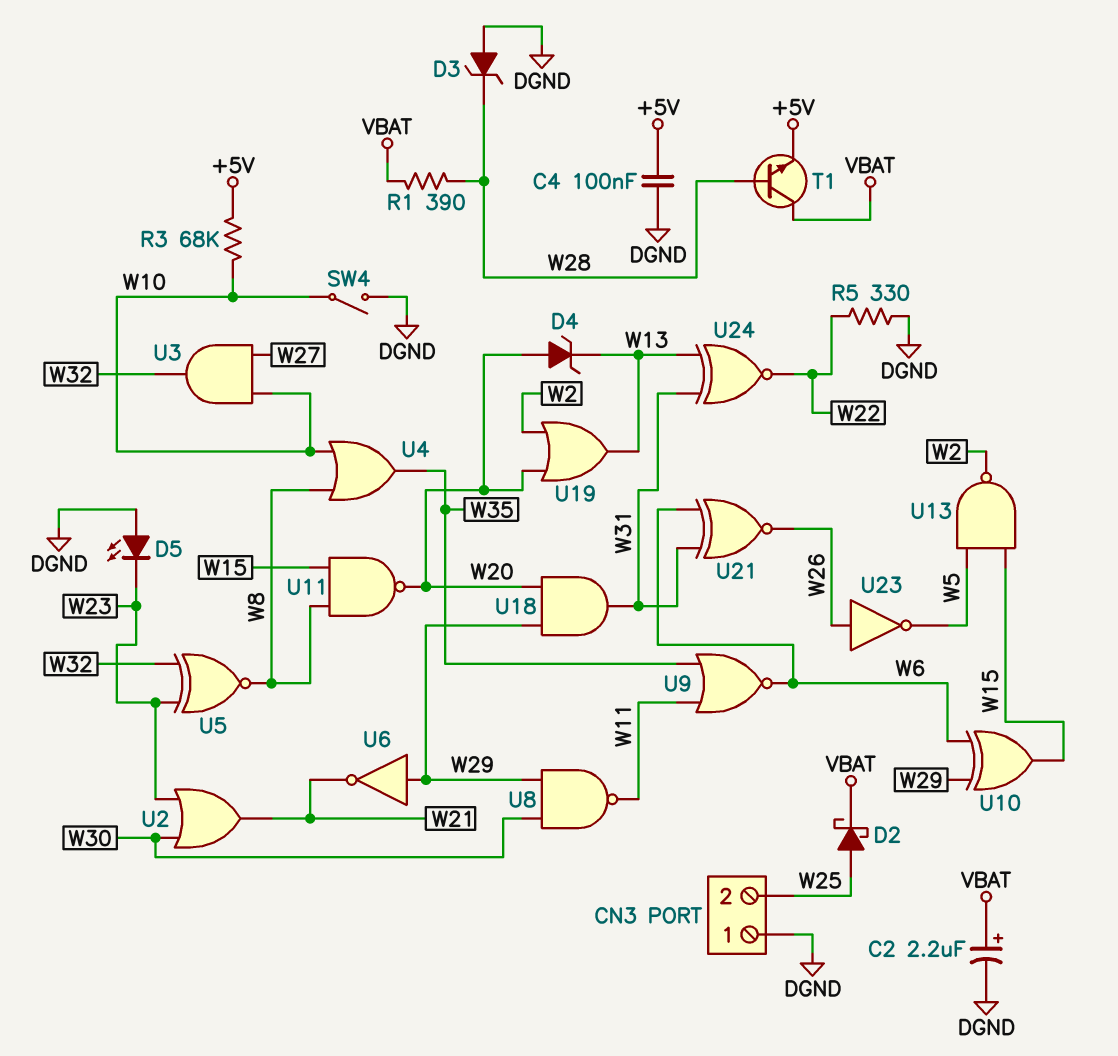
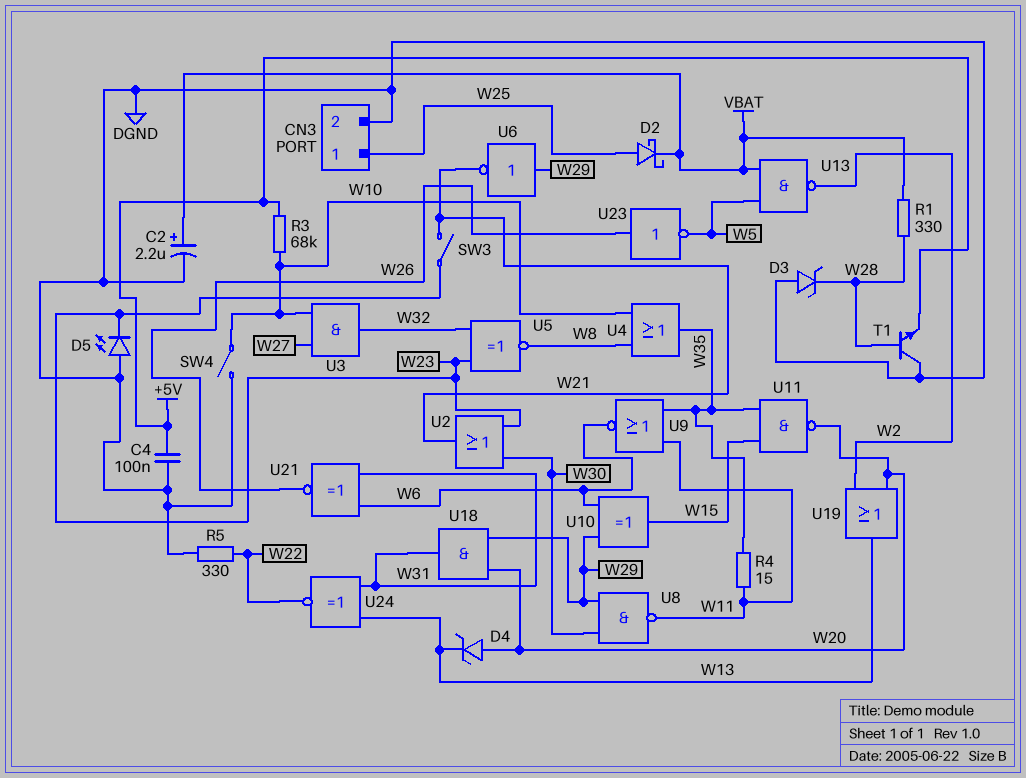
CN3 pin 1: DGND -> W25
CN3 pin 2: W25 -> DGND
R1: 390 (VBAT, W28) -> 330 (VBAT, W28)
R4: none -> 15 (W11, W35)
SW3: none -> switch (W21, W23)
T1: NPN (B W28, C VBAT, E +5V) -> NPN (B W28, C DGND, E +5V)
U11: NAND (in W8, in W15, out W20) -> NAND (in W15, in W35, out W20)
U13: NAND (in W5, in W15, out W2) -> NAND (in VBAT, in W5, out W2)

